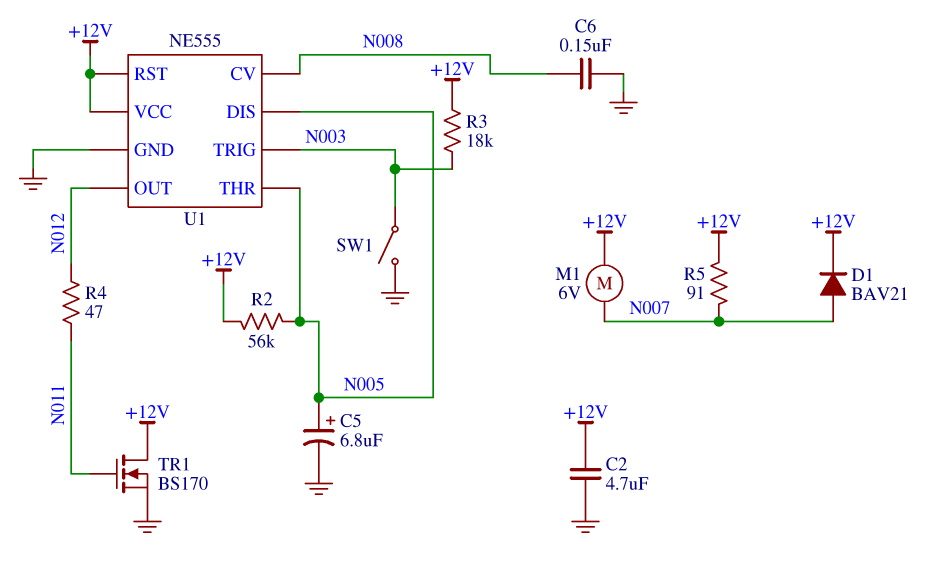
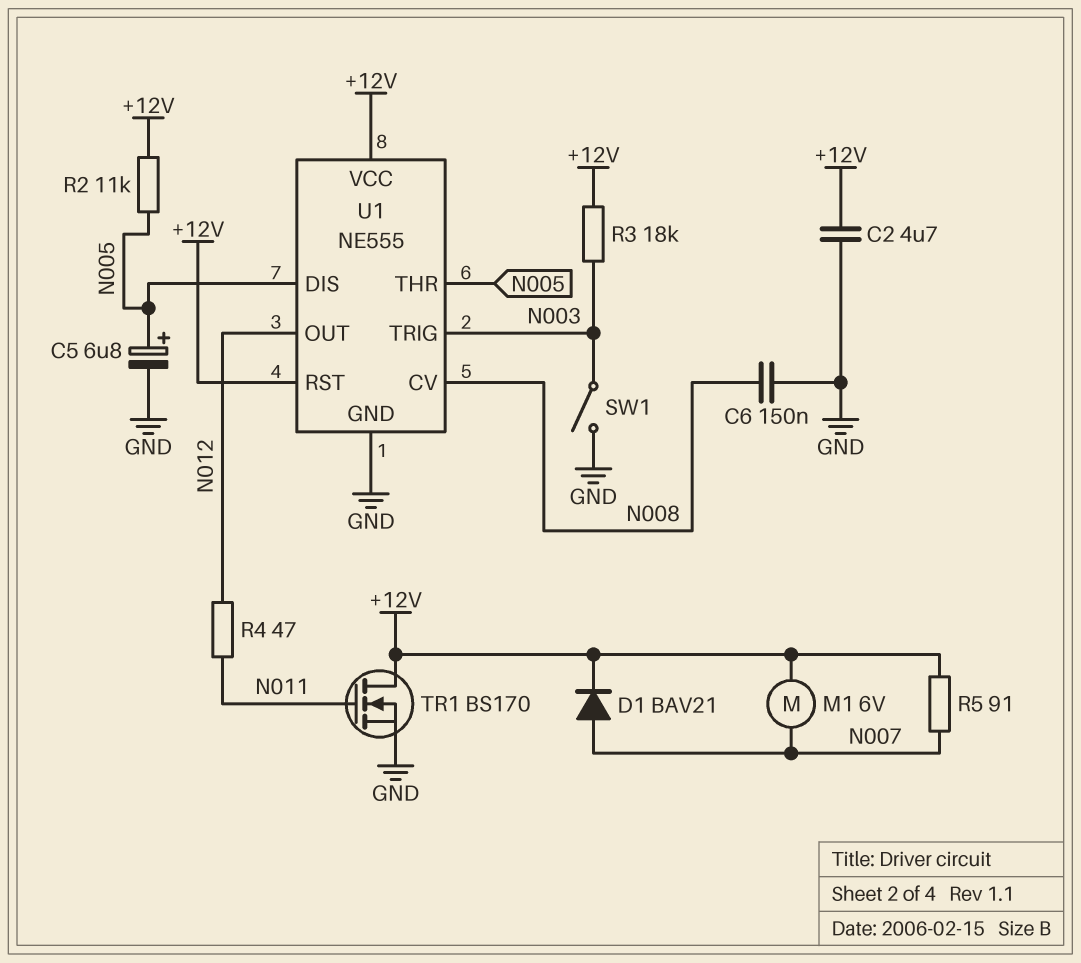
R2: 56k (+12V, N005) -> 11k (+12V, N005)

